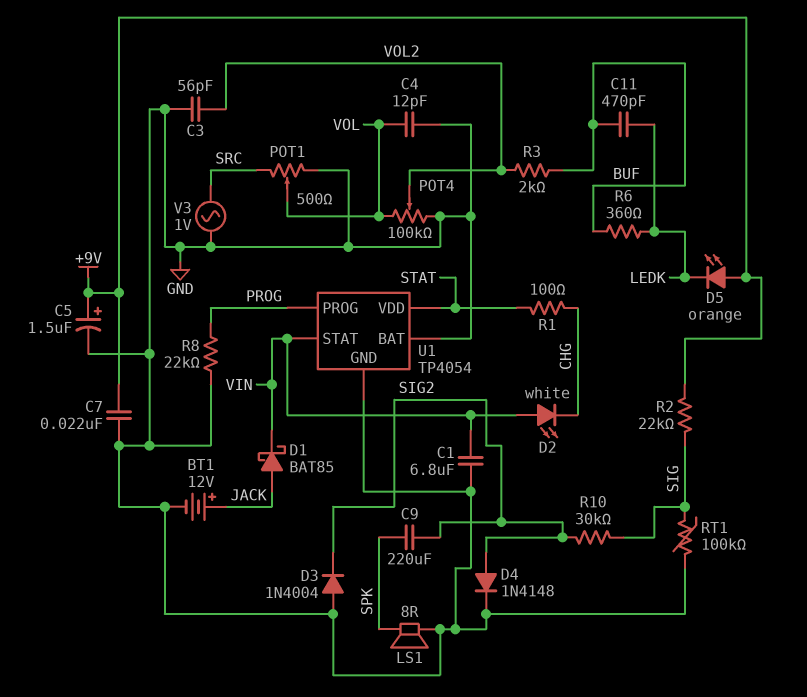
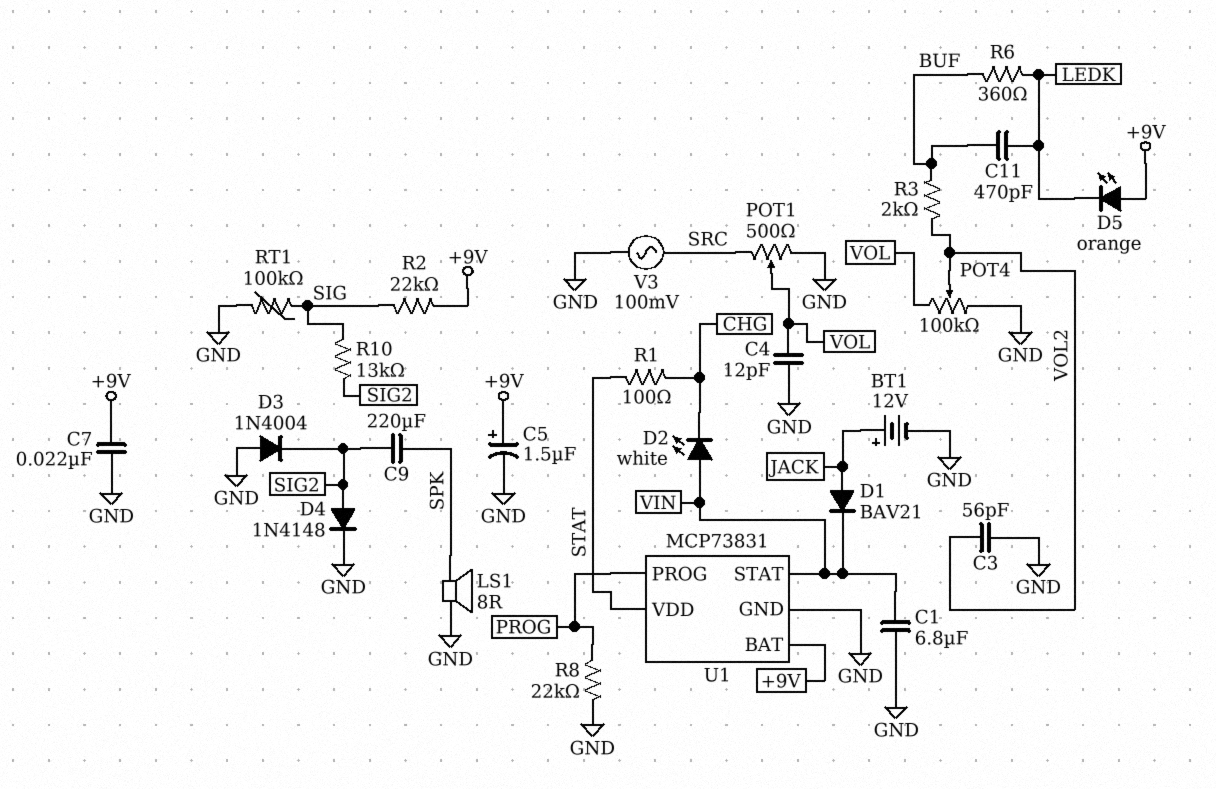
D1: schottky BAT85 (A JACK, K VIN) -> diode BAV21 (A JACK, K VIN)
R10: 30k (SIG, SIG2) -> 13k (SIG, SIG2)
U1: TP4054 -> MCP73831
U1 pin BAT: GND -> +9V
V3: AC 1V (GND, SRC) -> AC 100mV (GND, SRC)

